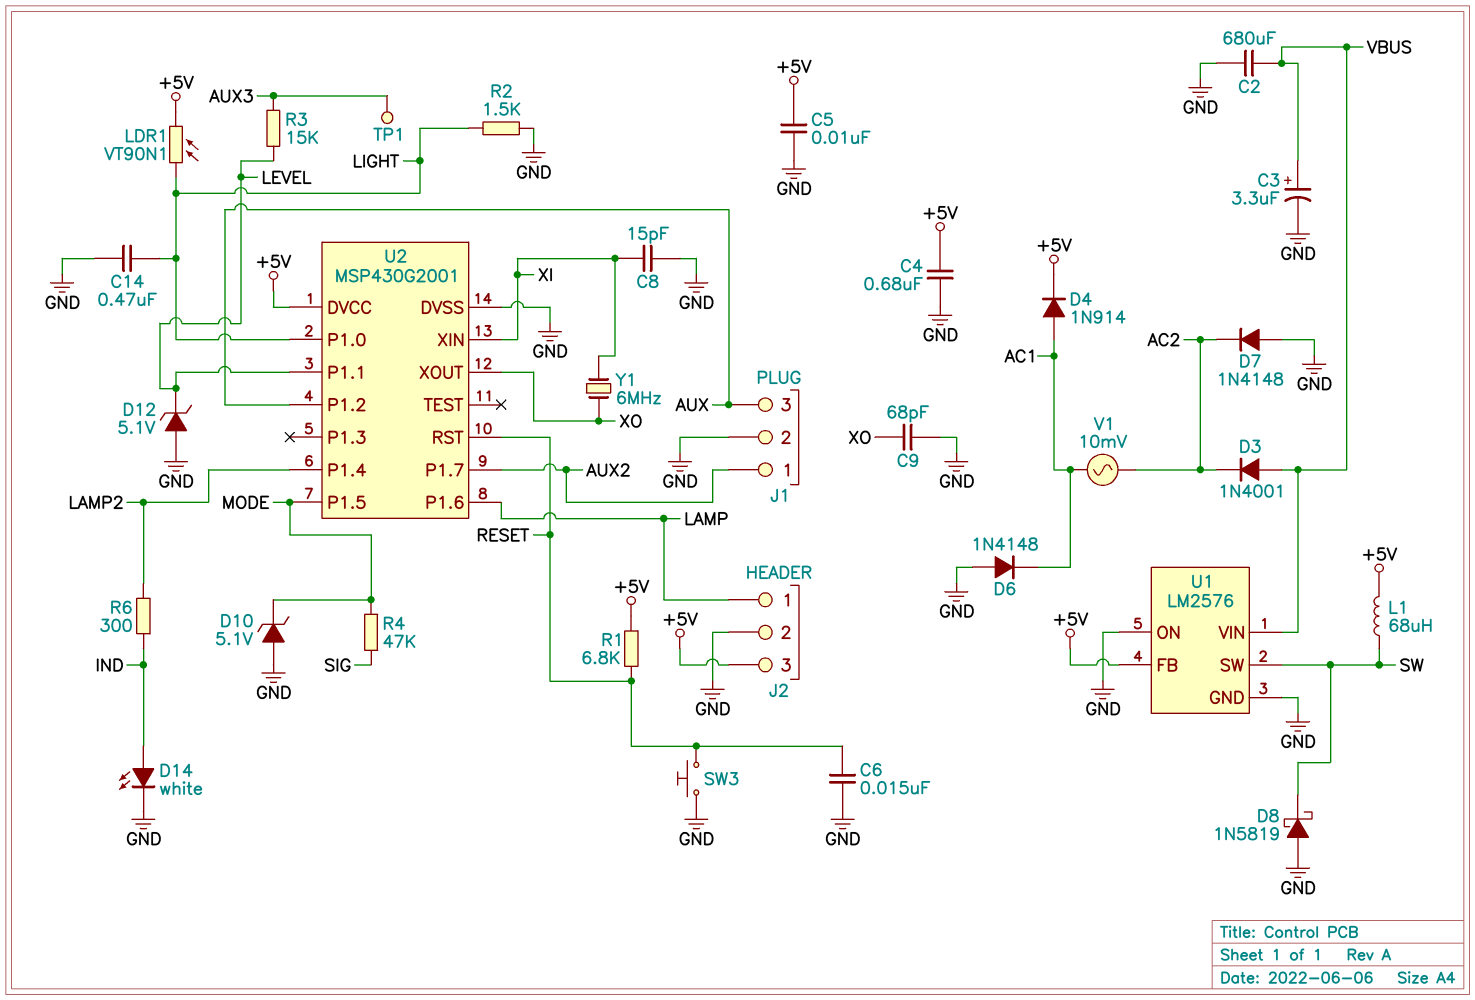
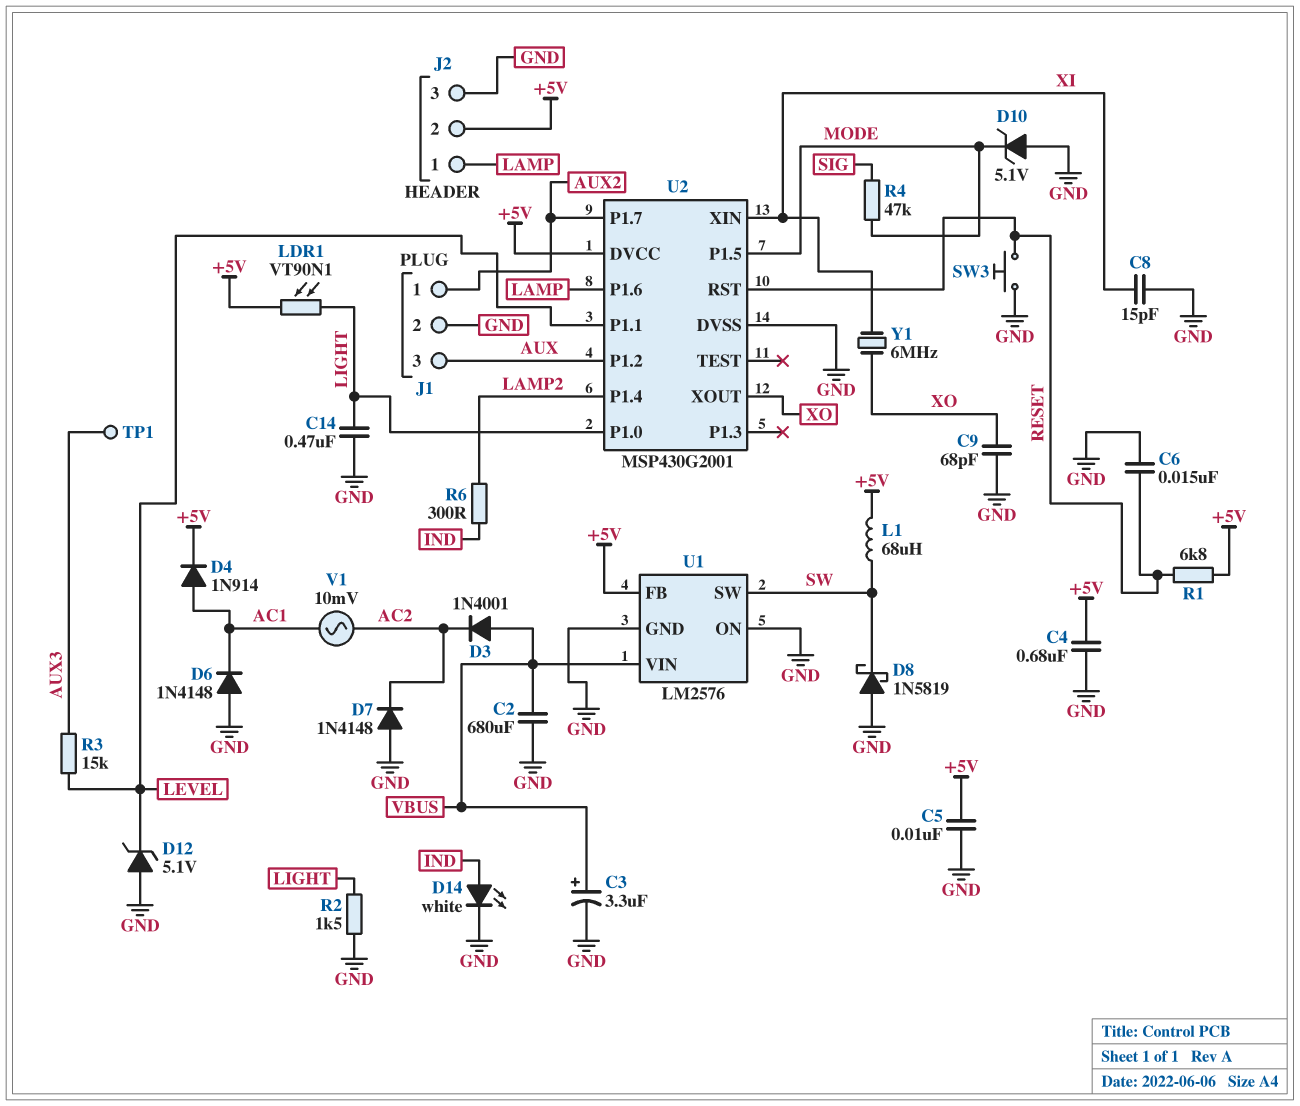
J2 pin 2: GND -> +5V
J2 pin 3: +5V -> GND

